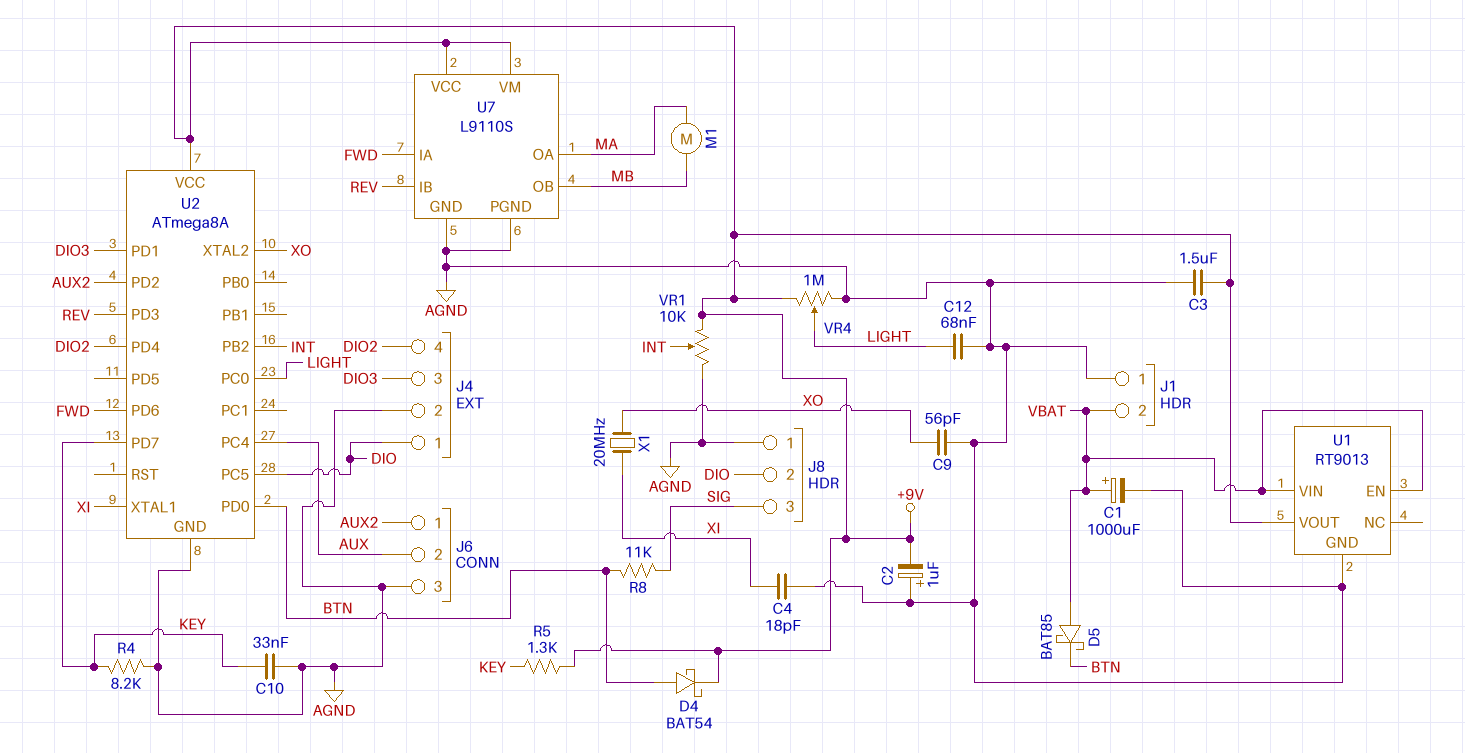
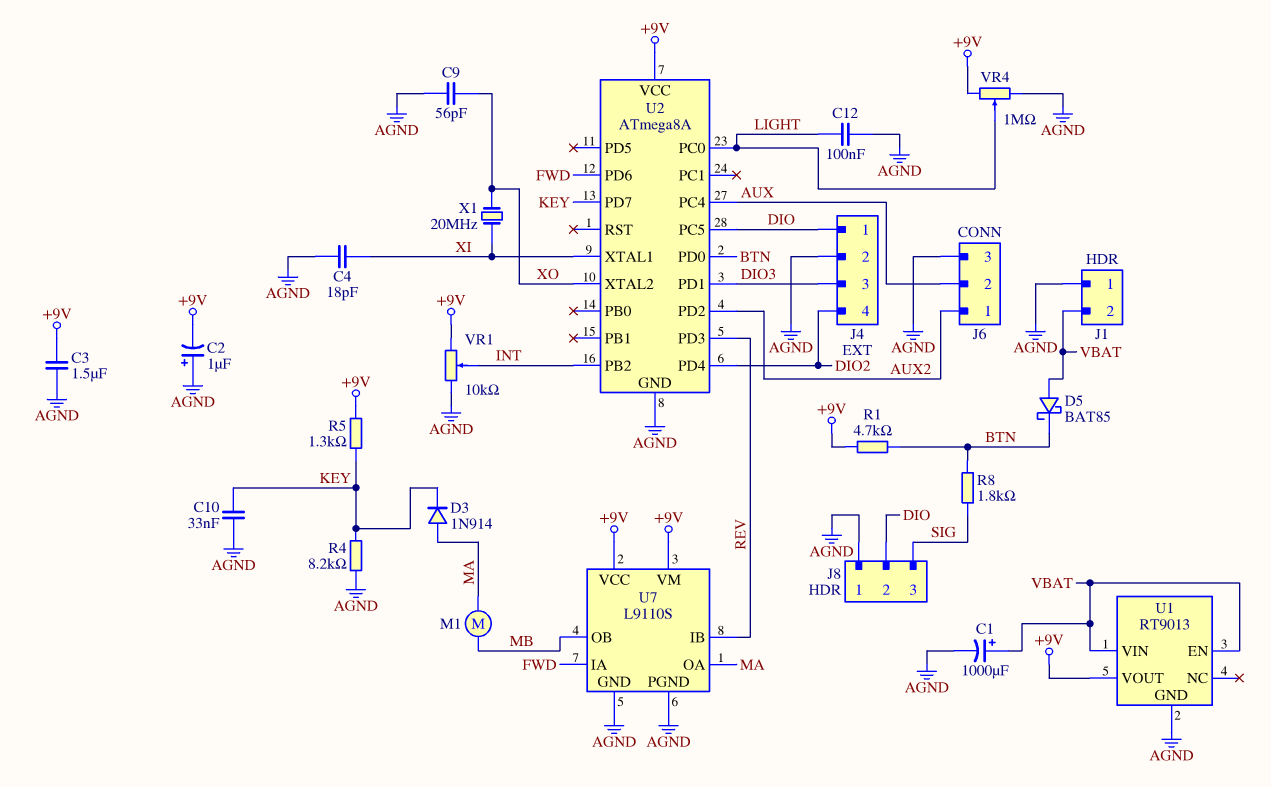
C12: 68nF (AGND, LIGHT) -> 100nF (AGND, LIGHT)
D3: none -> diode 1N914 (A MA, K KEY)
D4: schottky BAT54 (A BTN, K +9V) -> none
R1: none -> 4.7k (+9V, BTN)
R8: 11k (BTN, SIG) -> 1.8k (BTN, SIG)

